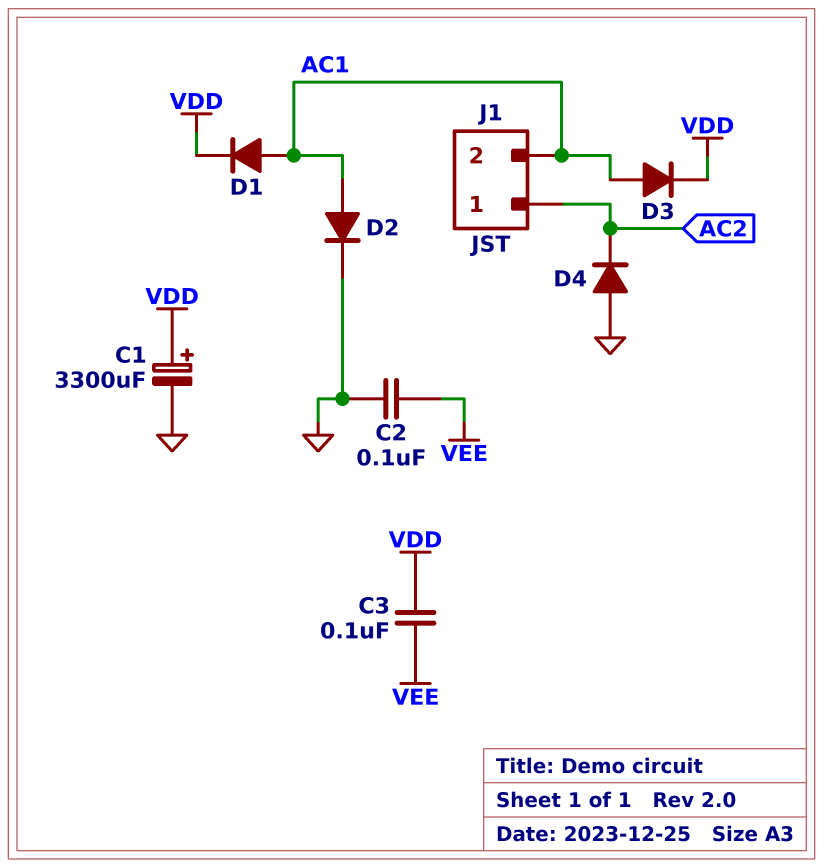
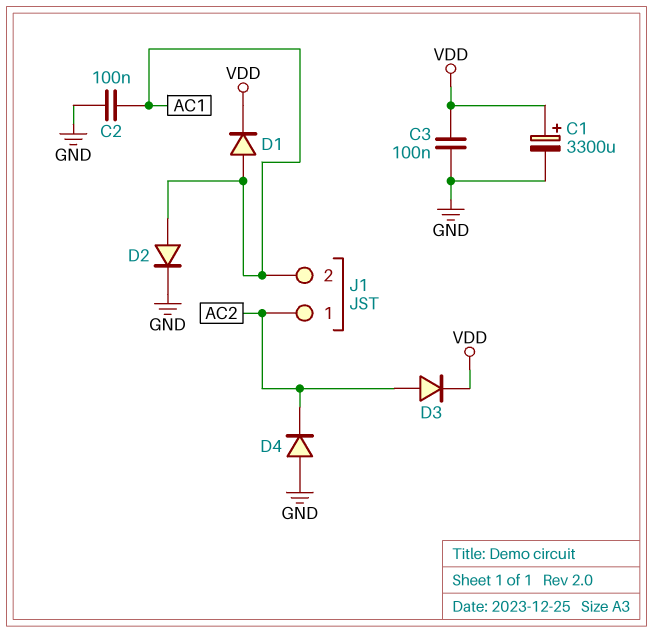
C2: 100nF (GND, VEE) -> 100nF (AC1, GND)
C3: 100nF (VDD, VEE) -> 100nF (GND, VDD)
D3: diode (A AC1, K VDD) -> diode (A AC2, K VDD)

